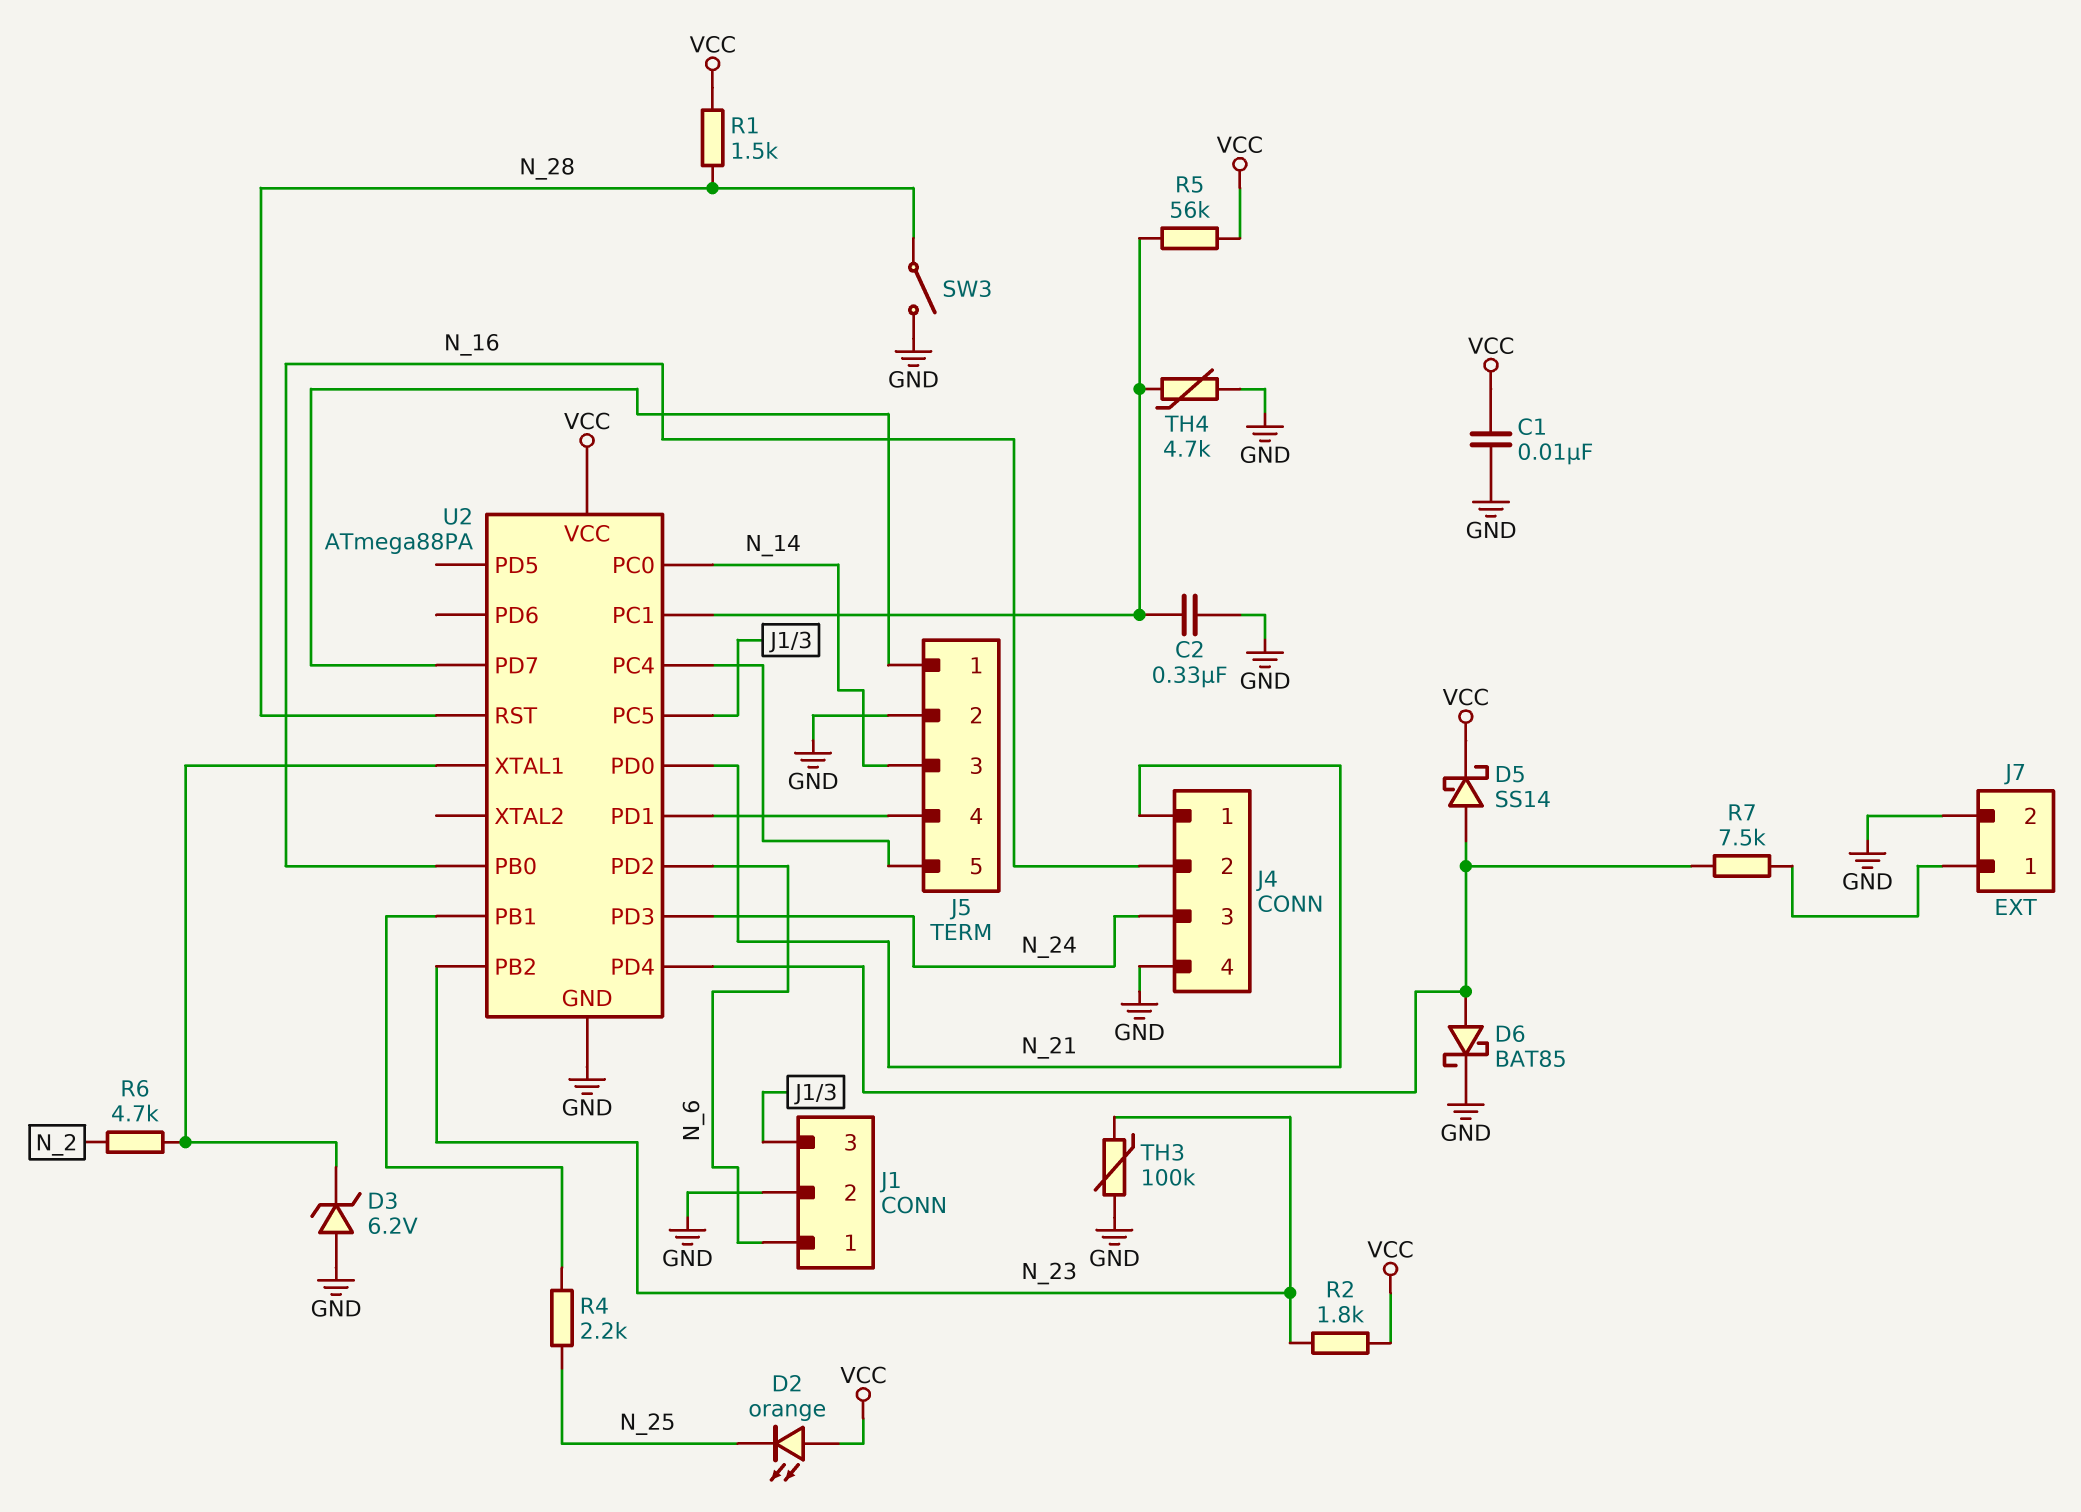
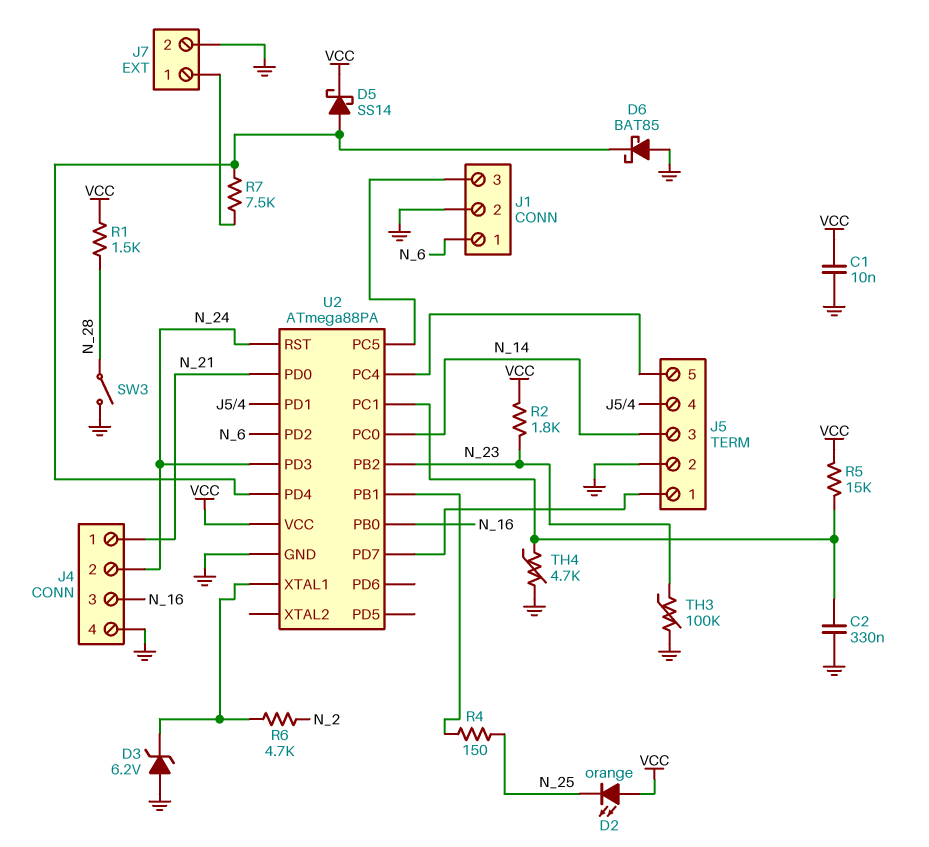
D6: schottky BAT85 (A U2/PD4, K GND) -> schottky BAT85 (A GND, K U2/PD4)
J4 pin 2: N_16 -> N_24
J4 pin 3: N_24 -> N_16
R4: 2.2k (N_25, U2/PB1) -> 150 (N_25, U2/PB1)
R5: 56k (U2/PC1, VCC) -> 15k (U2/PC1, VCC)
U2 pin RST: N_28 -> N_24

